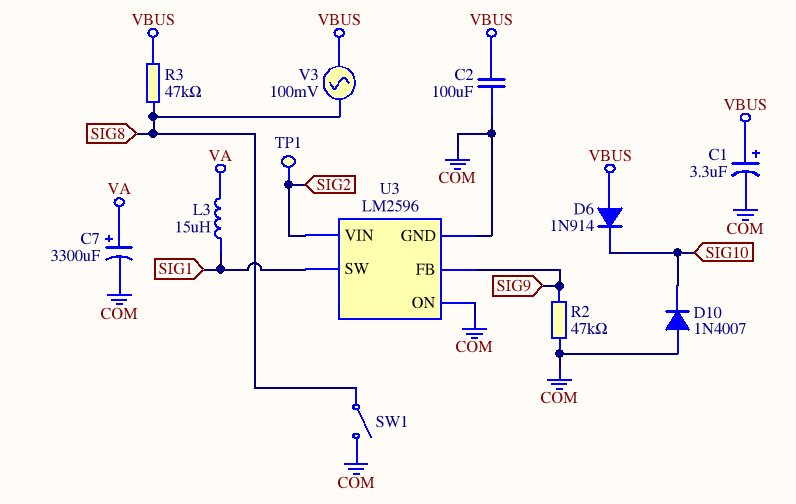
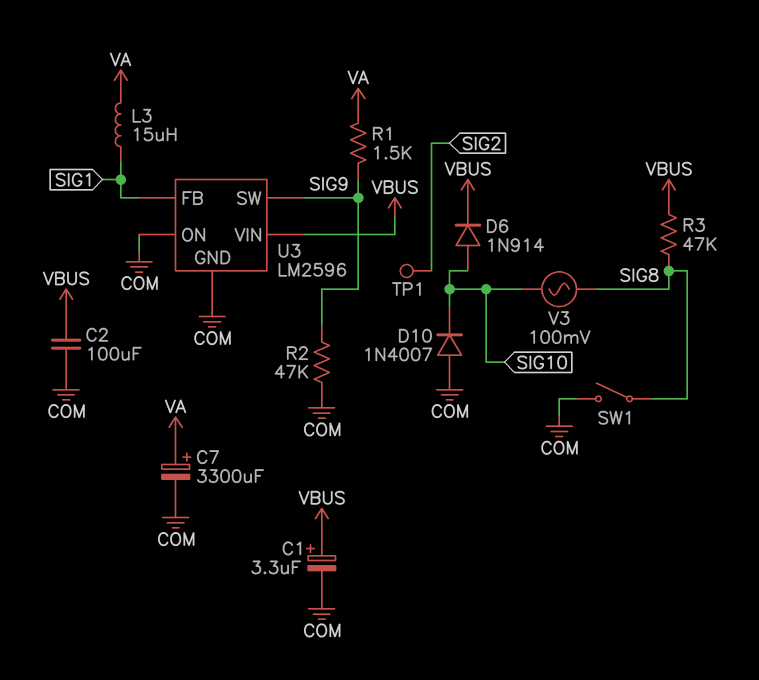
D6: diode 1N914 (A VBUS, K SIG10) -> diode 1N914 (A SIG10, K VBUS)
R1: none -> 1.5k (SIG9, VA)
U3 pin FB: SIG9 -> SIG1
U3 pin SW: SIG1 -> SIG9
U3 pin VIN: SIG2 -> VBUS
V3: AC 100mV (SIG8, VBUS) -> AC 100mV (SIG8, SIG10)

